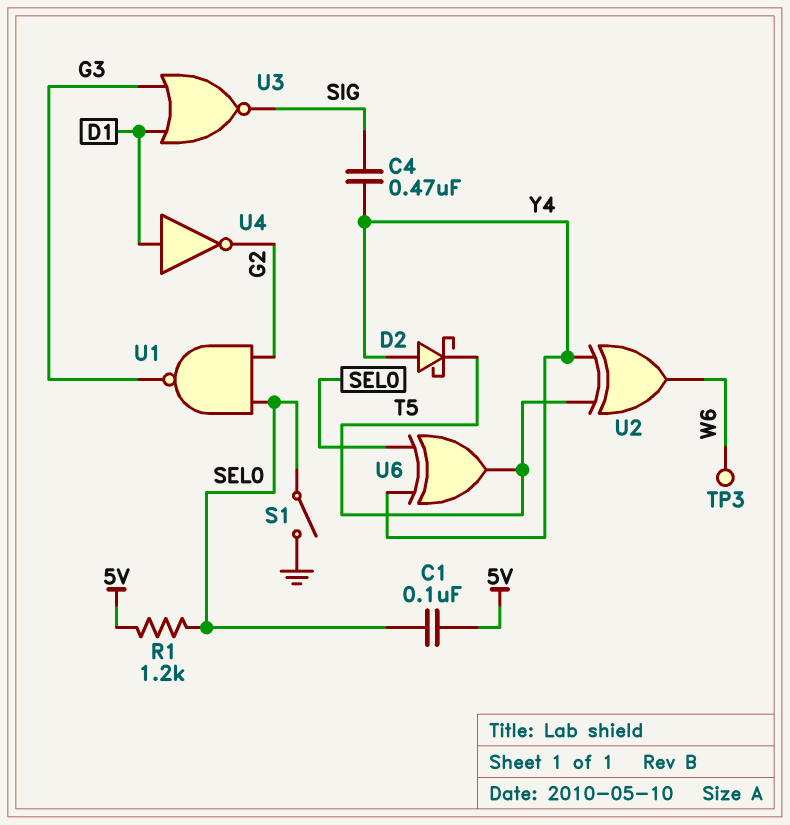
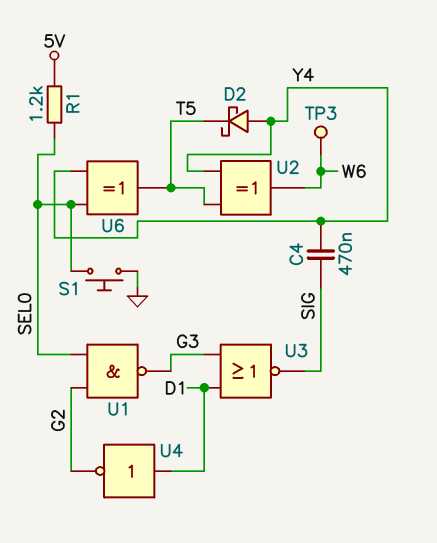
C1: 100nF (5V, SEL0) -> none
S1: switch (GND, SEL0) -> button (GND, SEL0)

